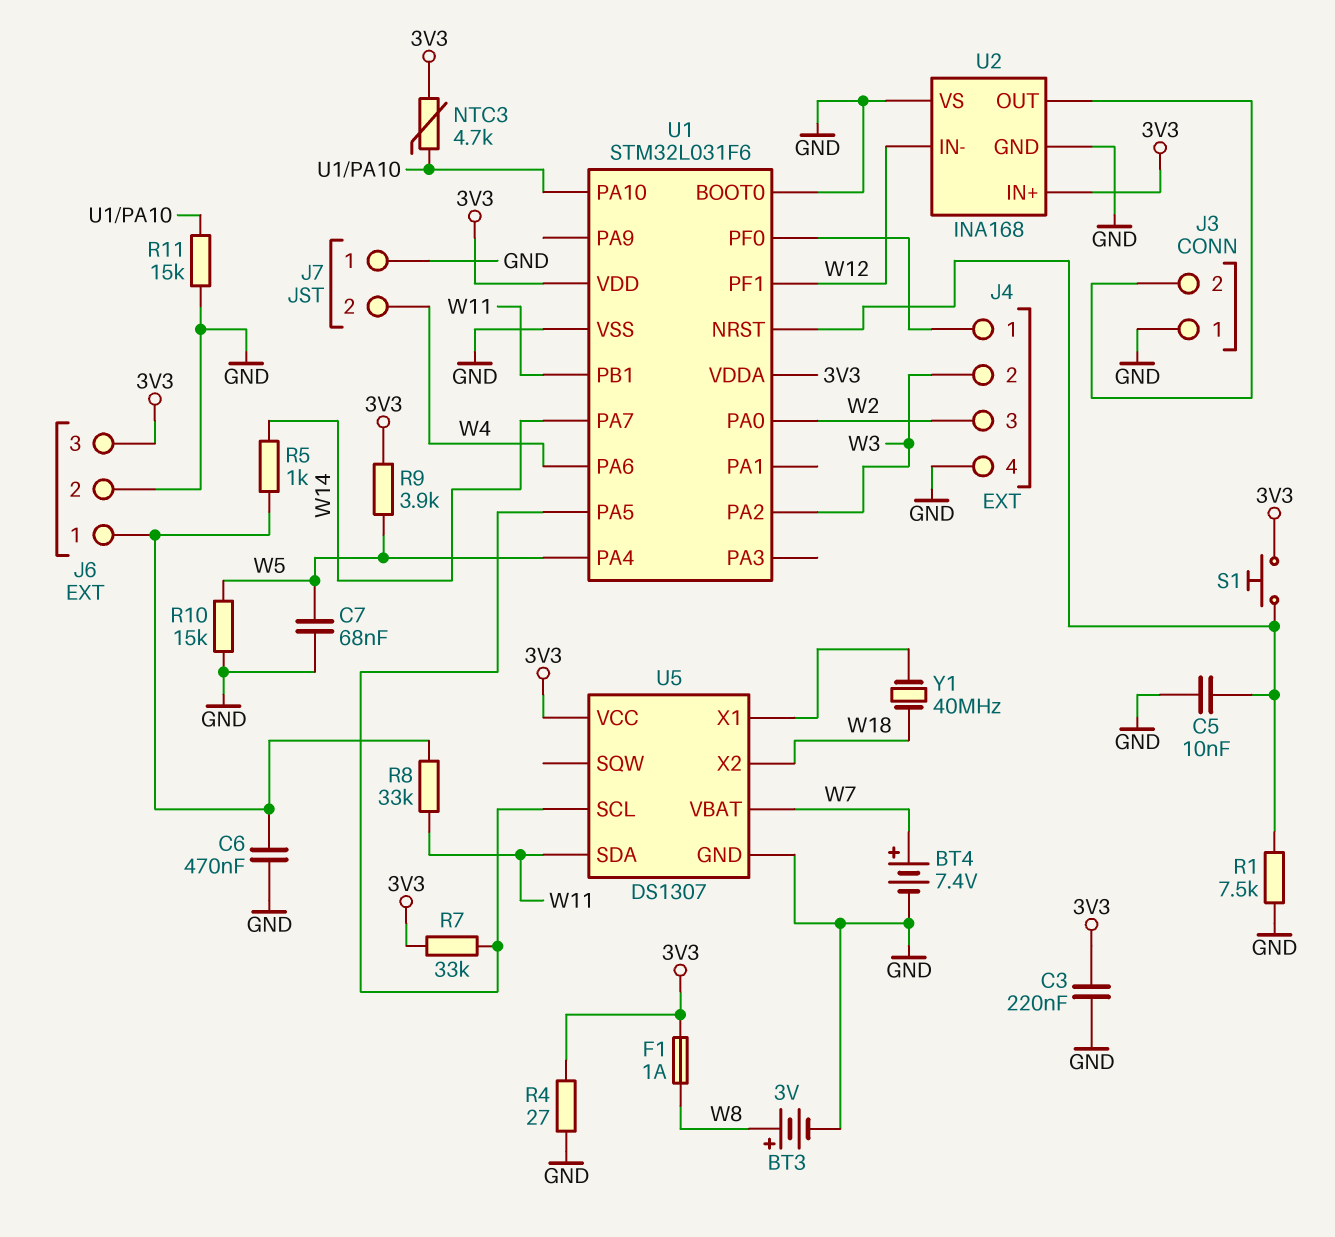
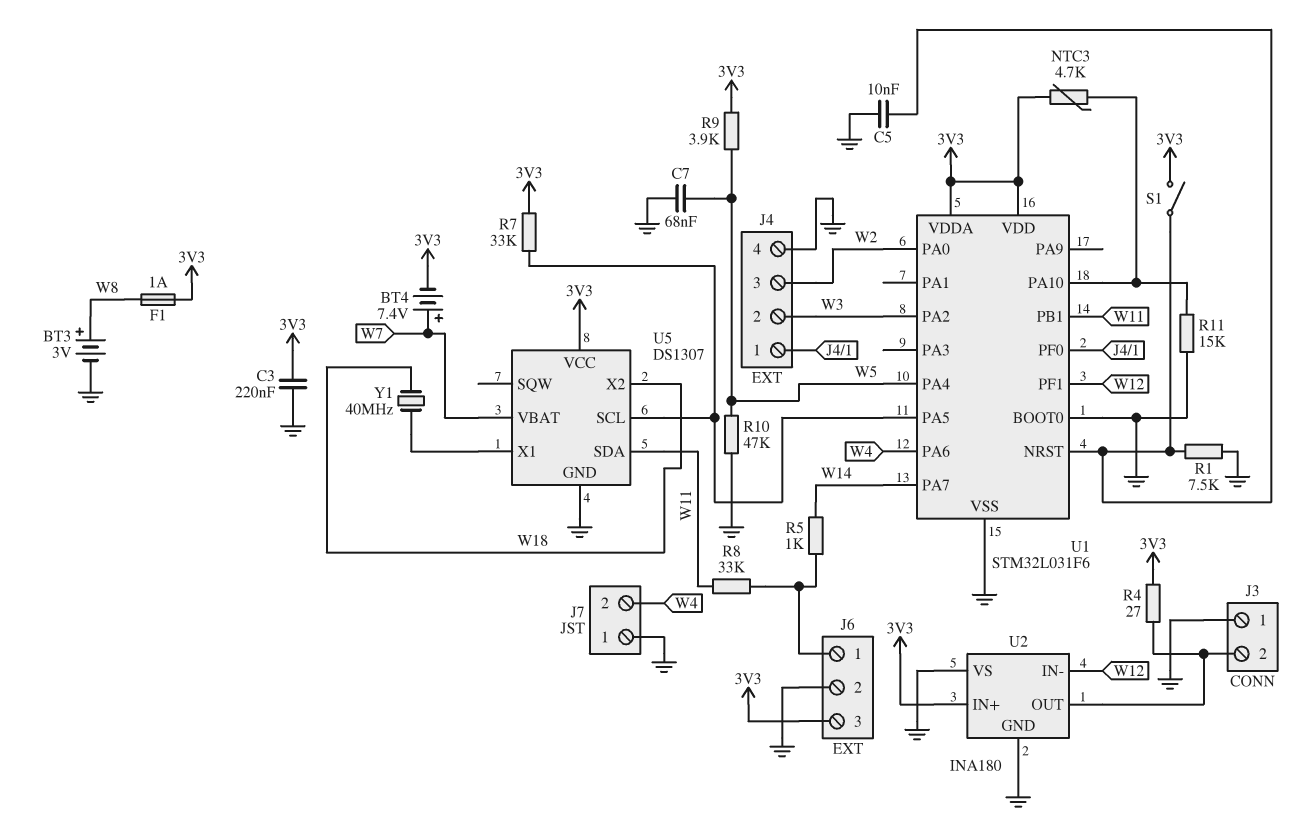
BT4: 7.4V (plus W7, minus GND) -> 7.4V (plus W7, minus 3V3)
C6: 470nF (GND, J6/1) -> none
R4: 27 (3V3, GND) -> 27 (3V3, J3/2)
R10: 15k (GND, W5) -> 47k (GND, W5)
S1: button (3V3, U1/NRST) -> switch (3V3, U1/NRST)
U2: INA168 -> INA180

